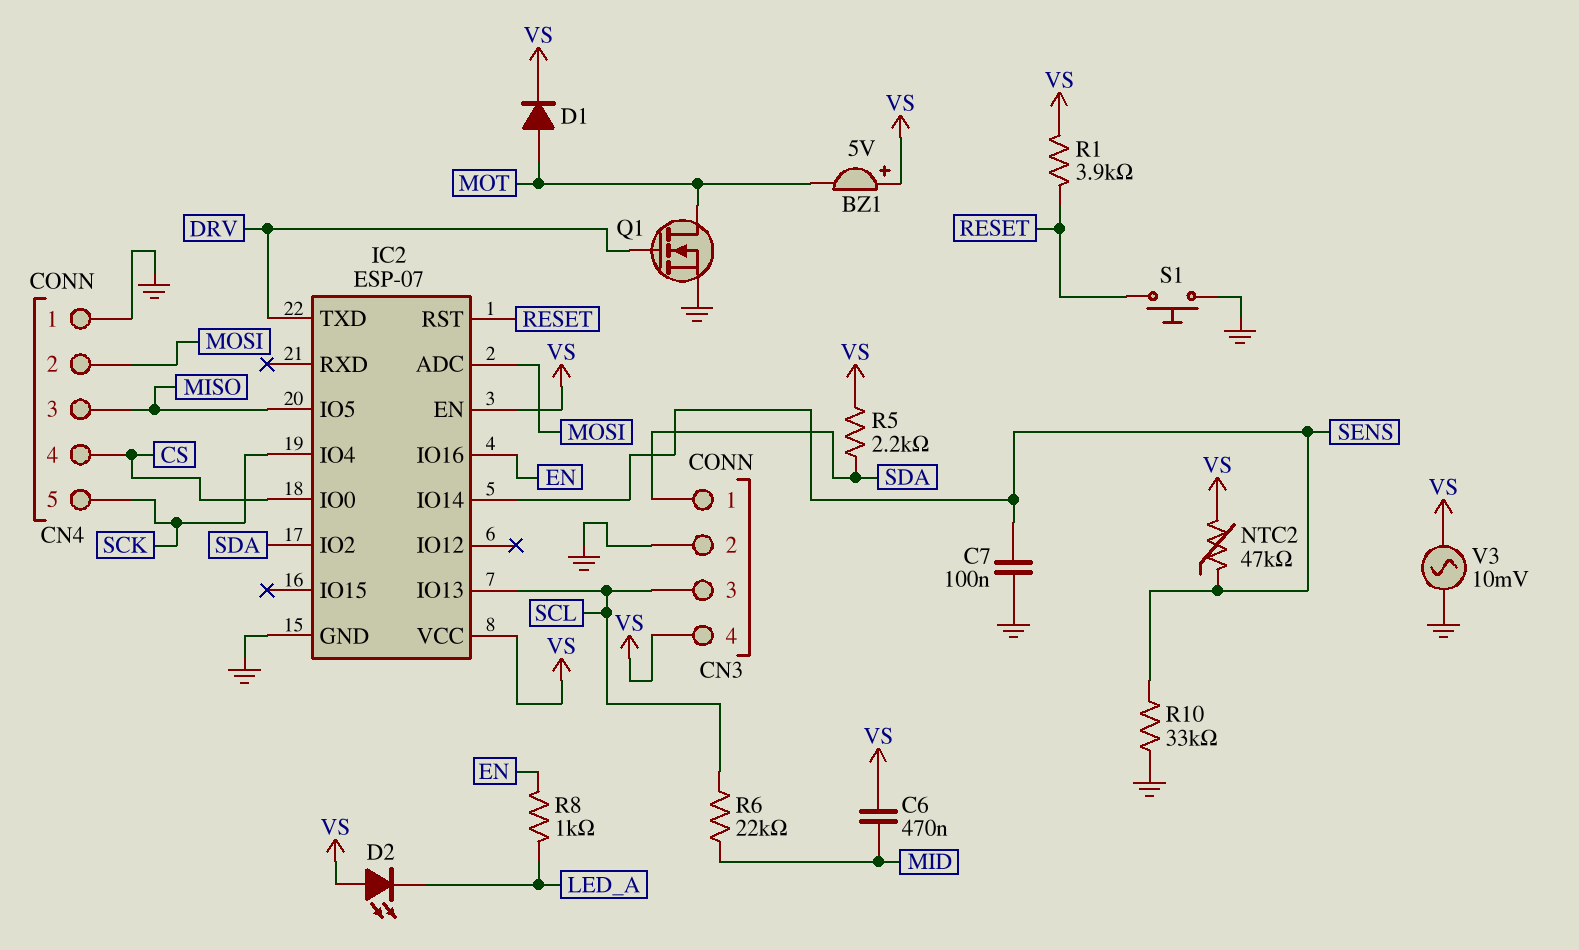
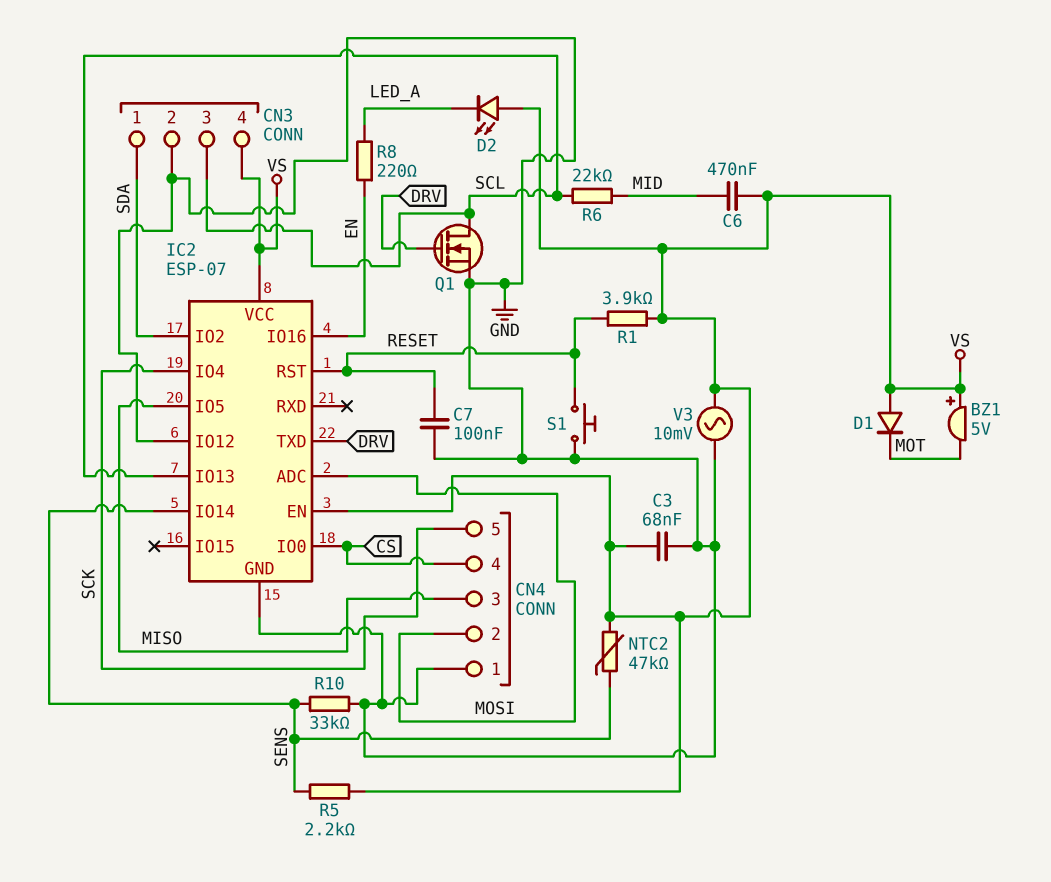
C3: none -> 68nF (GND, VS)
C7: 100nF (GND, SENS) -> 100nF (GND, RESET)
D1: diode (A MOT, K VS) -> diode (A VS, K MOT)
IC2 pin IO12: none -> GND
Q1: NMOS (G DRV, D MOT, S GND) -> NMOS (G DRV, D SCL, S GND)
R5: 2.2k (SDA, VS) -> 2.2k (SENS, VS)
R8: 1k (EN, LED_A) -> 220 (EN, LED_A)

